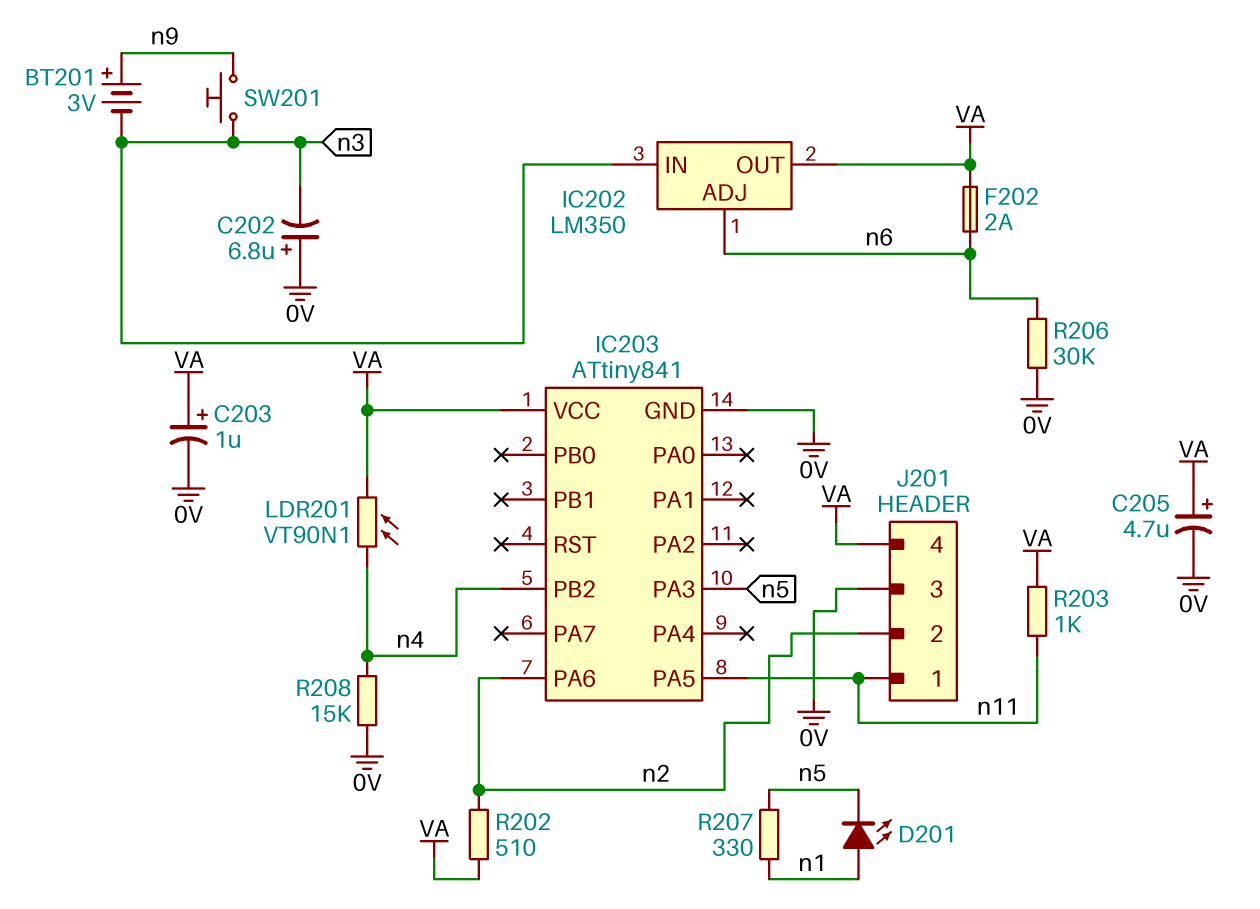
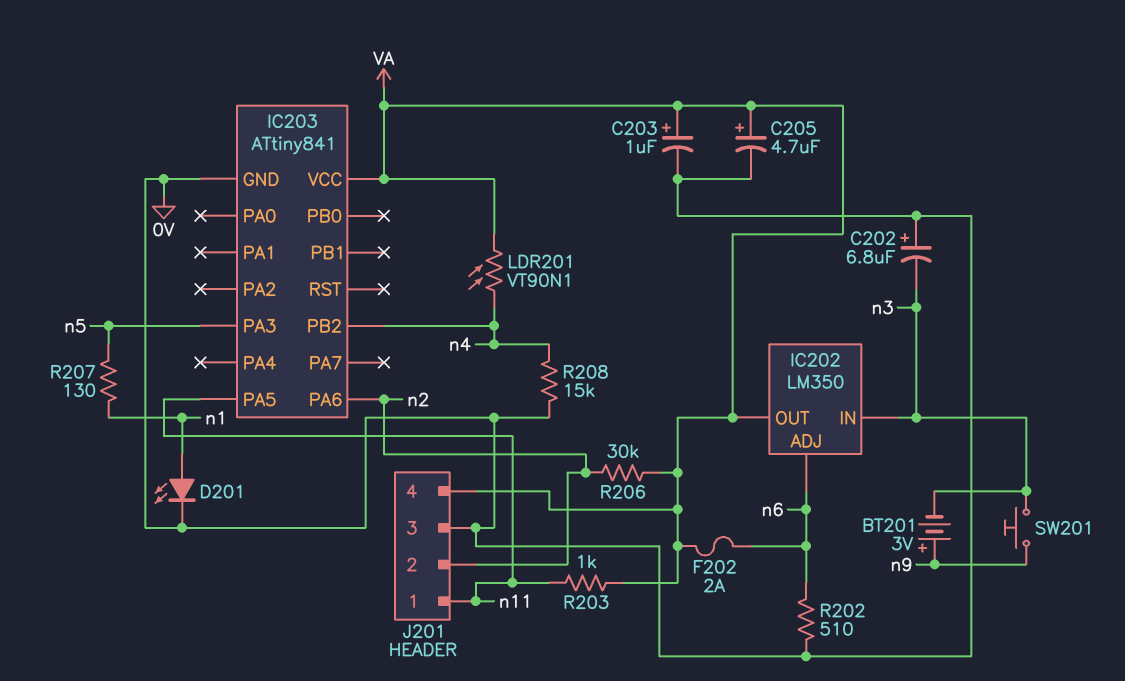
D201: LED (A n1, K n5) -> LED (A n1, K 0V)
R202: 510 (VA, n2) -> 510 (0V, n6)
R206: 30k (0V, n6) -> 30k (VA, n2)
R207: 330 (n1, n5) -> 130 (n1, n5)

